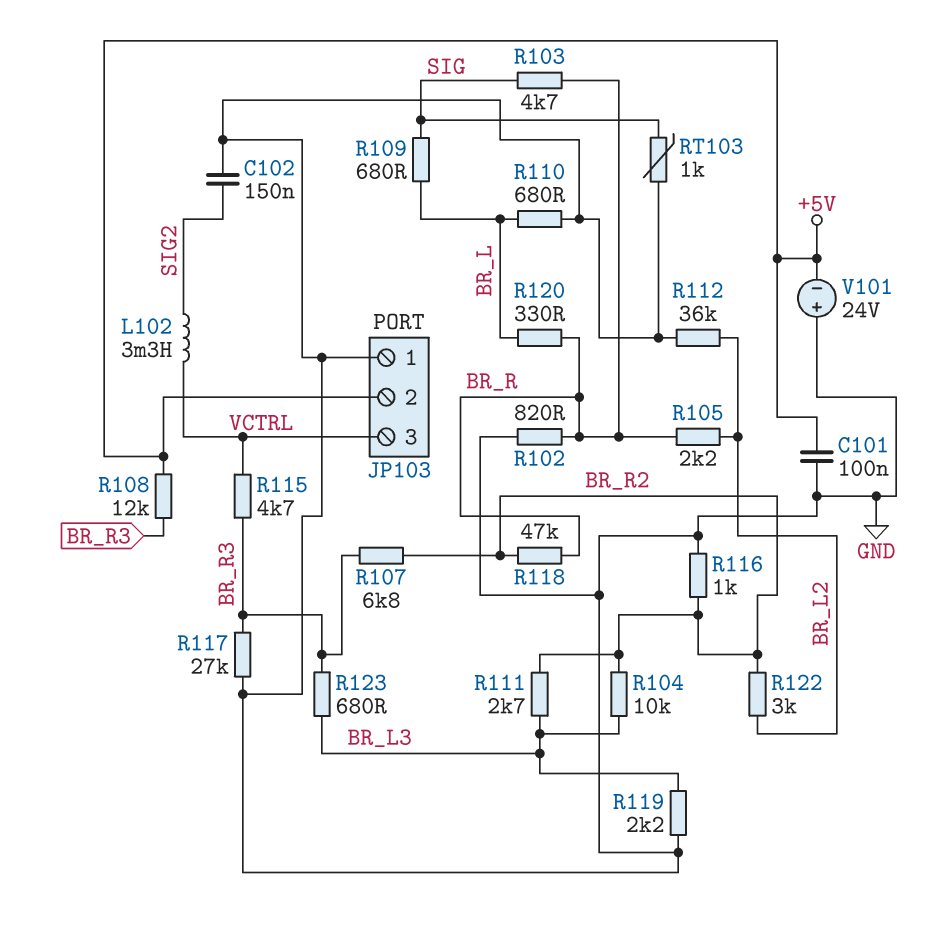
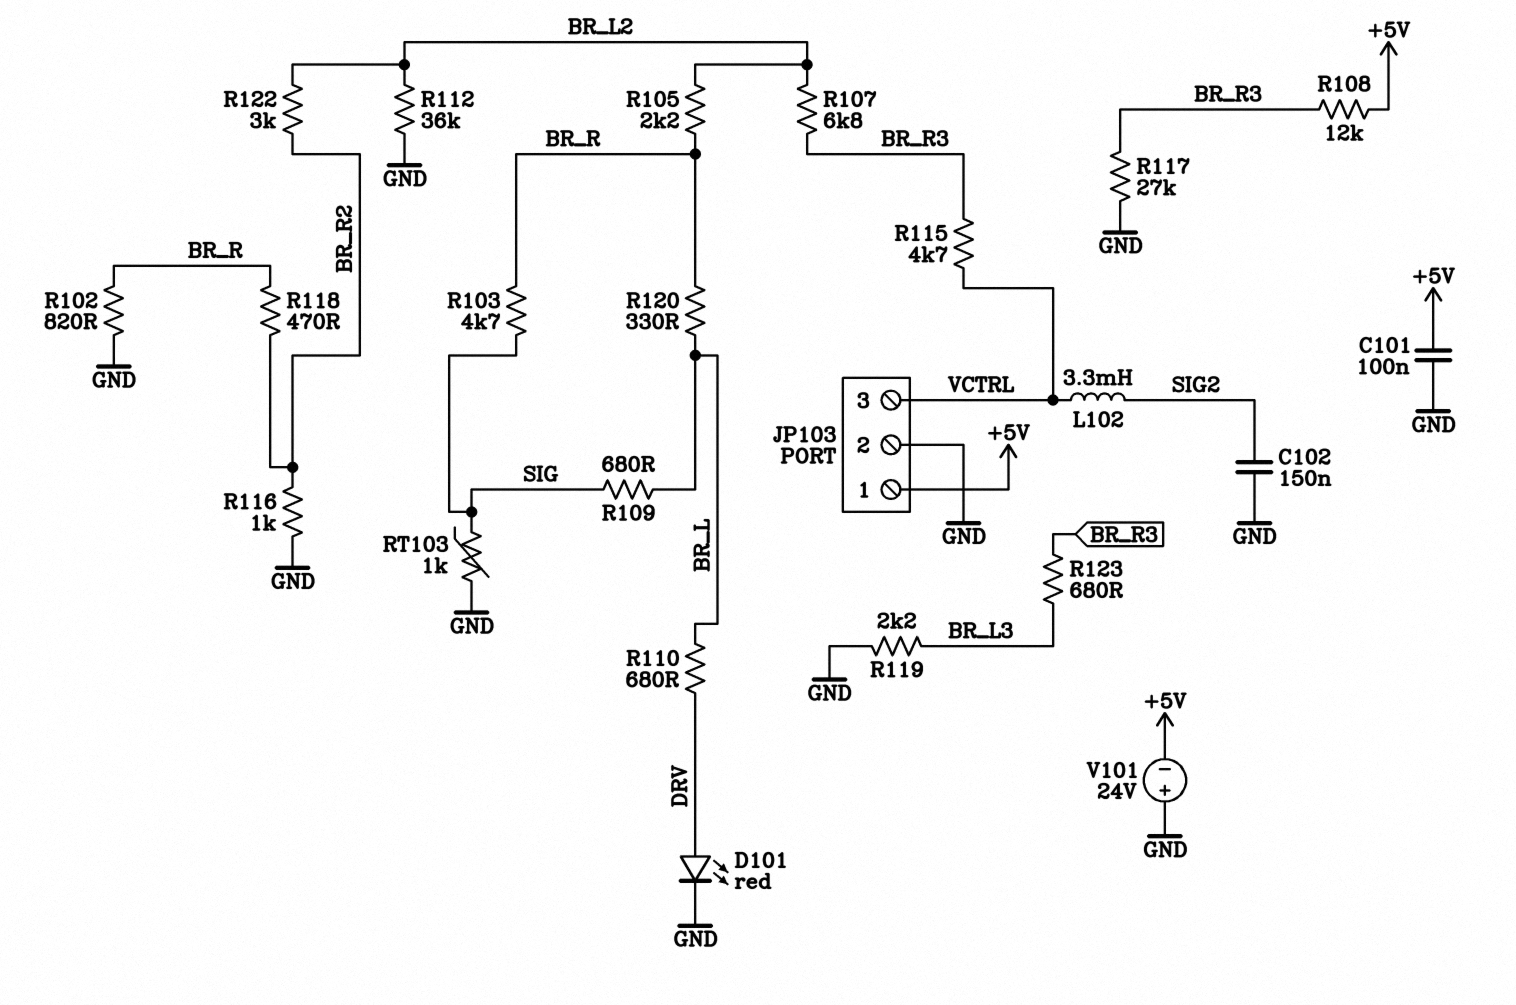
D101: none -> LED red (A DRV, K GND)
JP103 pin 1: GND -> +5V
JP103 pin 2: +5V -> GND
R104: 10k (BR_L3, BR_R2) -> none
R107: 6.8k (BR_R2, BR_R3) -> 6.8k (BR_L2, BR_R3)
R110: 680 (BR_L, GND) -> 680 (BR_L, DRV)
R111: 2.7k (BR_L3, BR_R2) -> none
R118: 47k (BR_R, BR_R2) -> 470 (BR_R, BR_R2)

